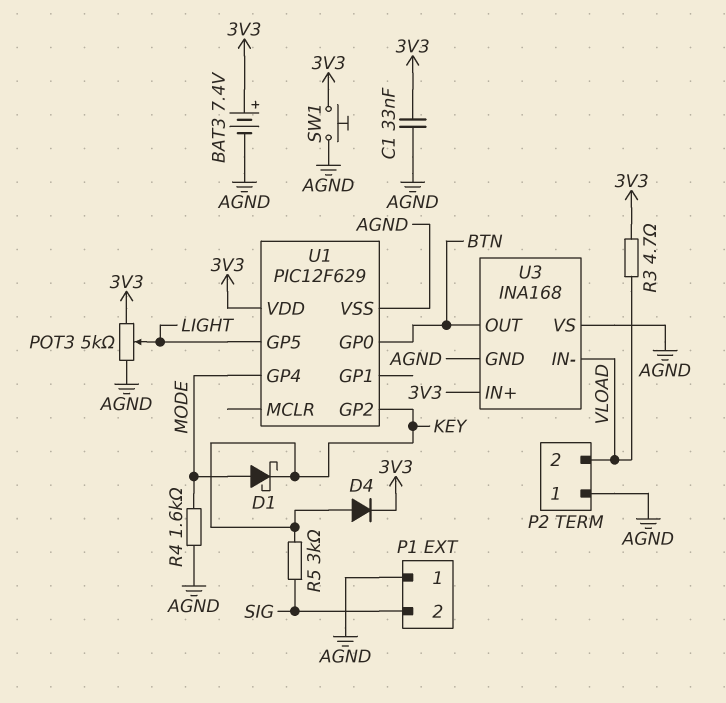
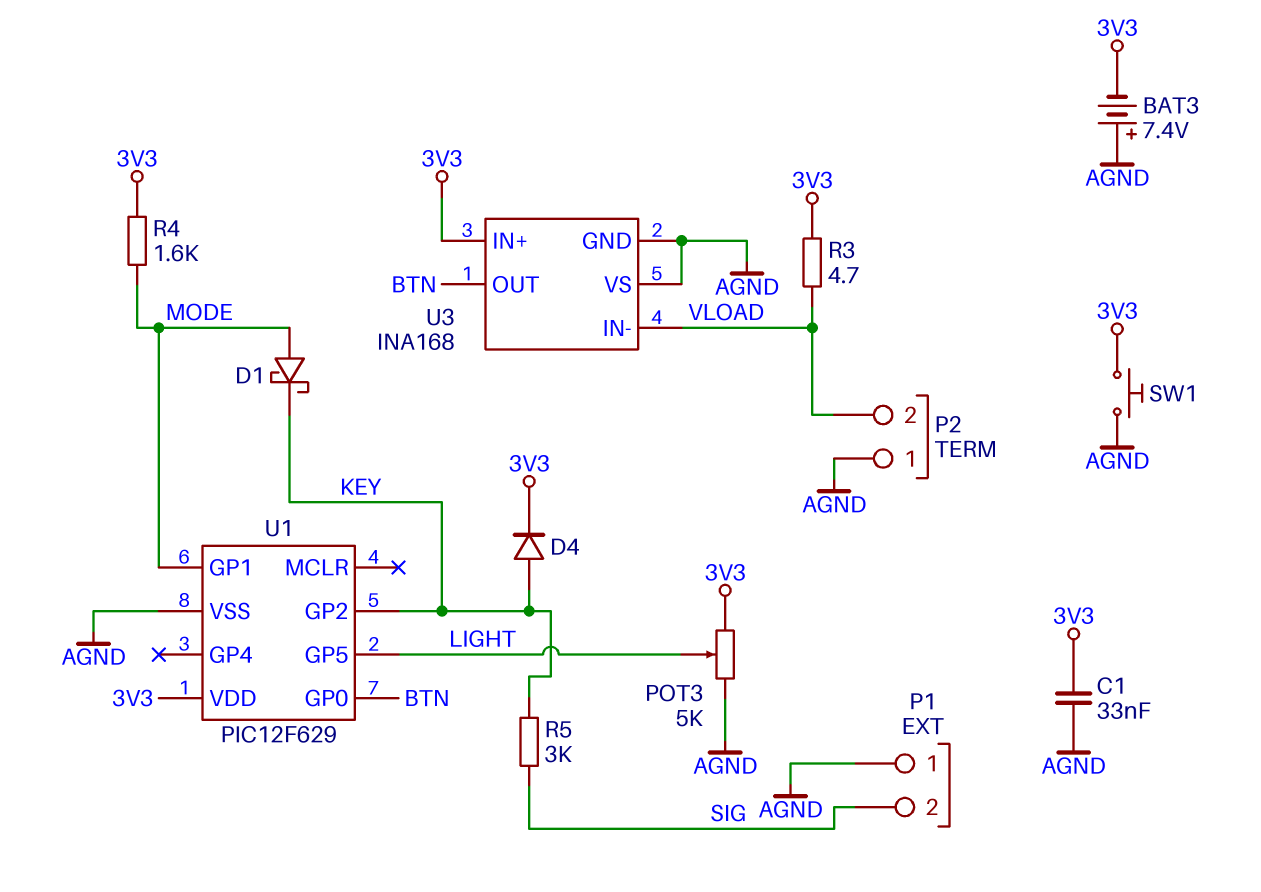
BAT3: 7.4V (plus 3V3, minus AGND) -> 7.4V (plus AGND, minus 3V3)
R4: 1.6k (AGND, MODE) -> 1.6k (3V3, MODE)
U1 pin GP1: none -> MODE
U1 pin GP4: MODE -> none

